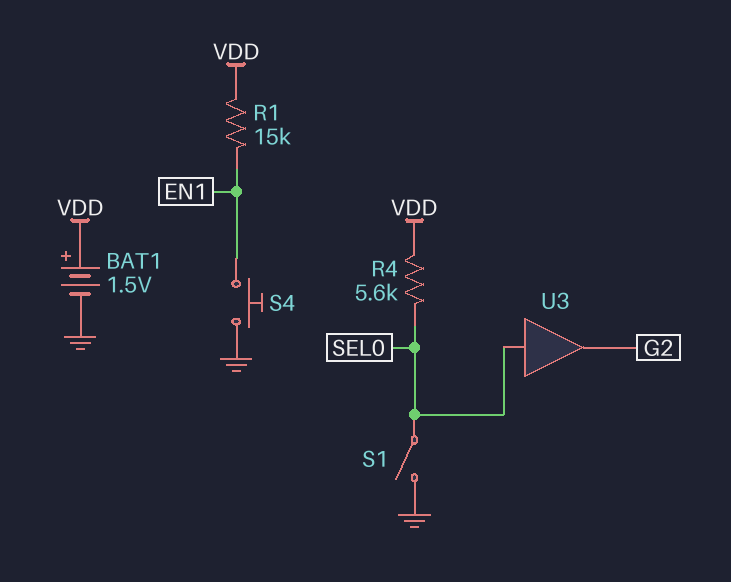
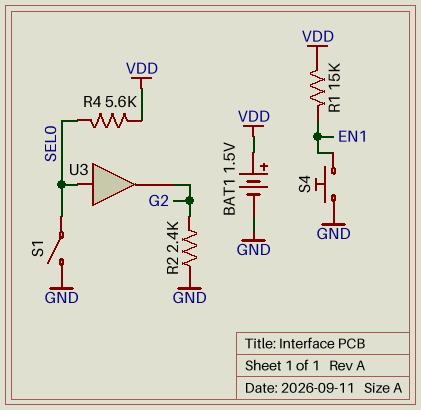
R2: none -> 2.4k (G2, GND)

